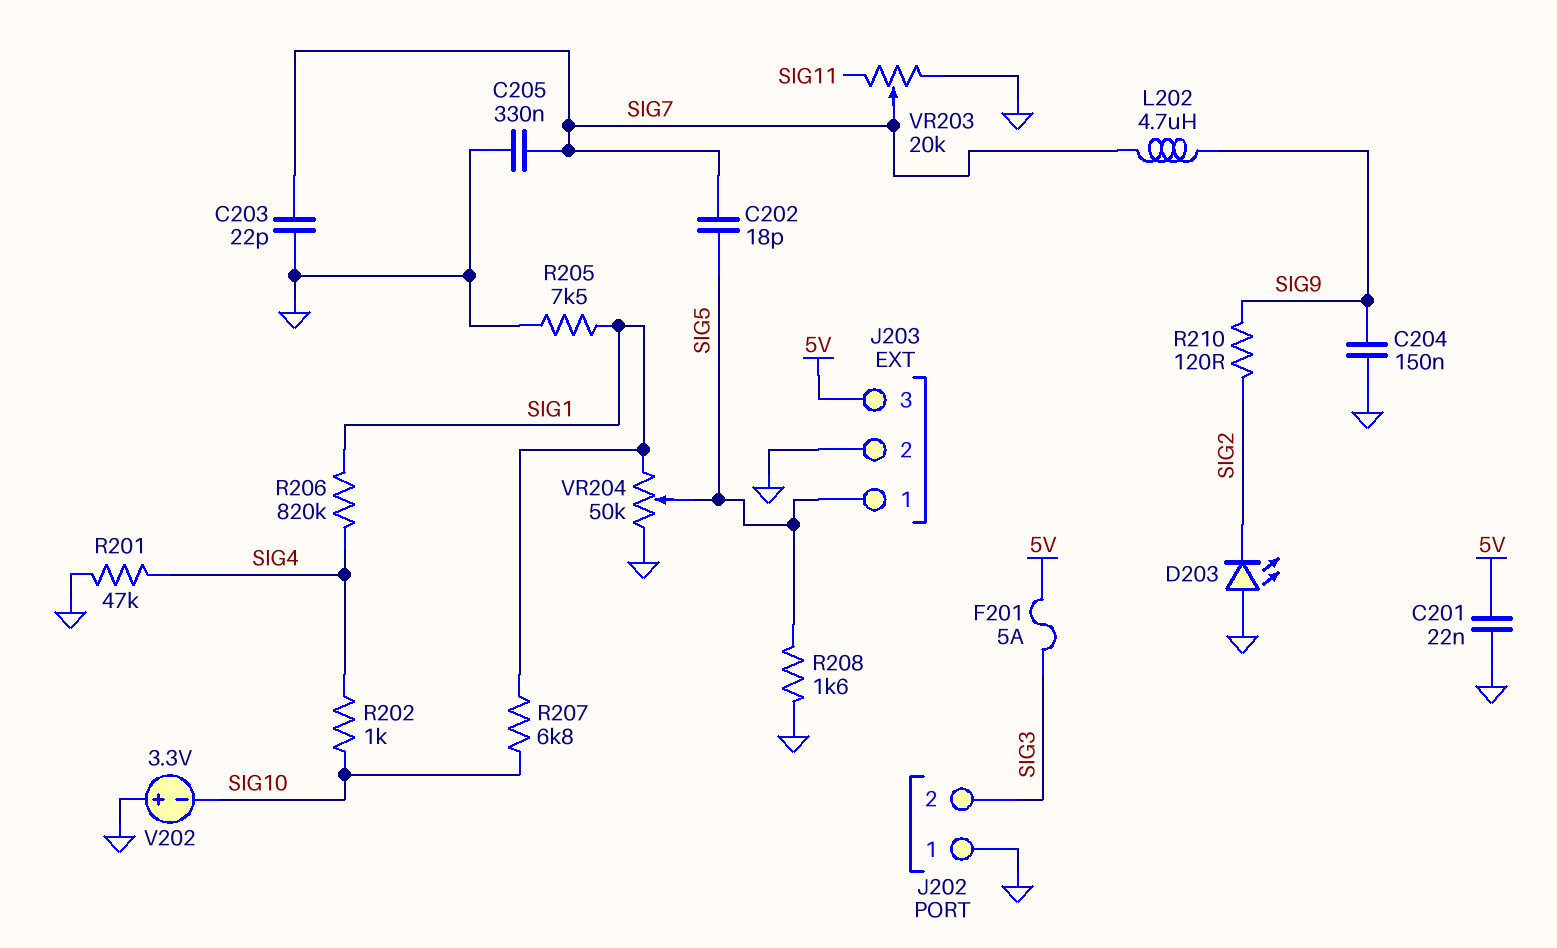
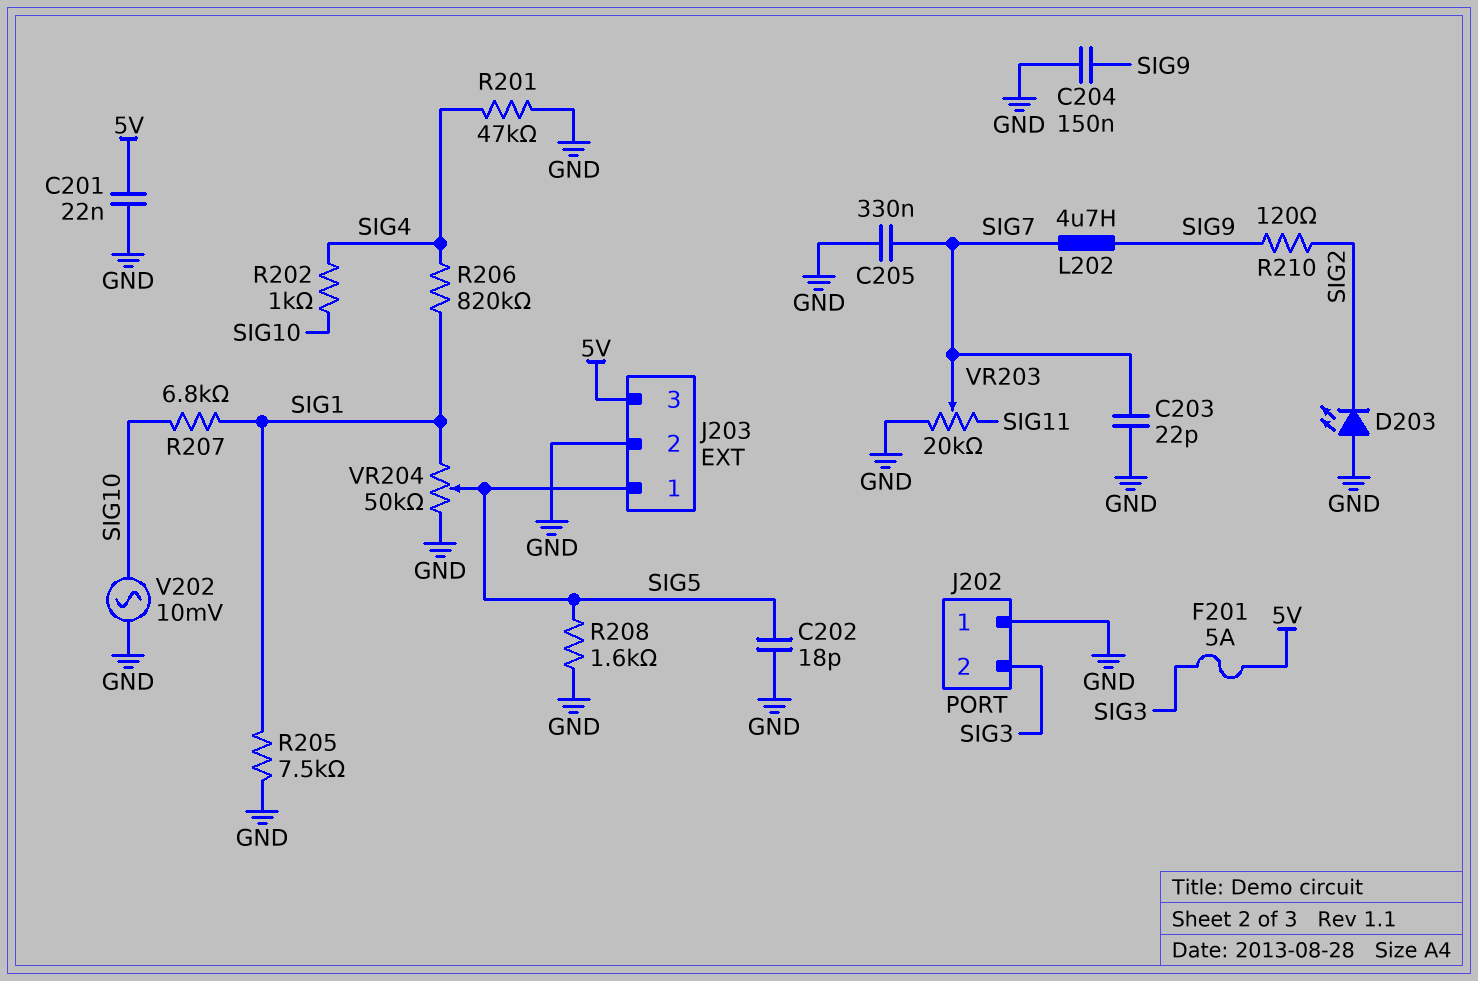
C202: 18pF (SIG5, SIG7) -> 18pF (GND, SIG5)
V202: 3.3V (plus GND, minus SIG10) -> AC 10mV (GND, SIG10)

